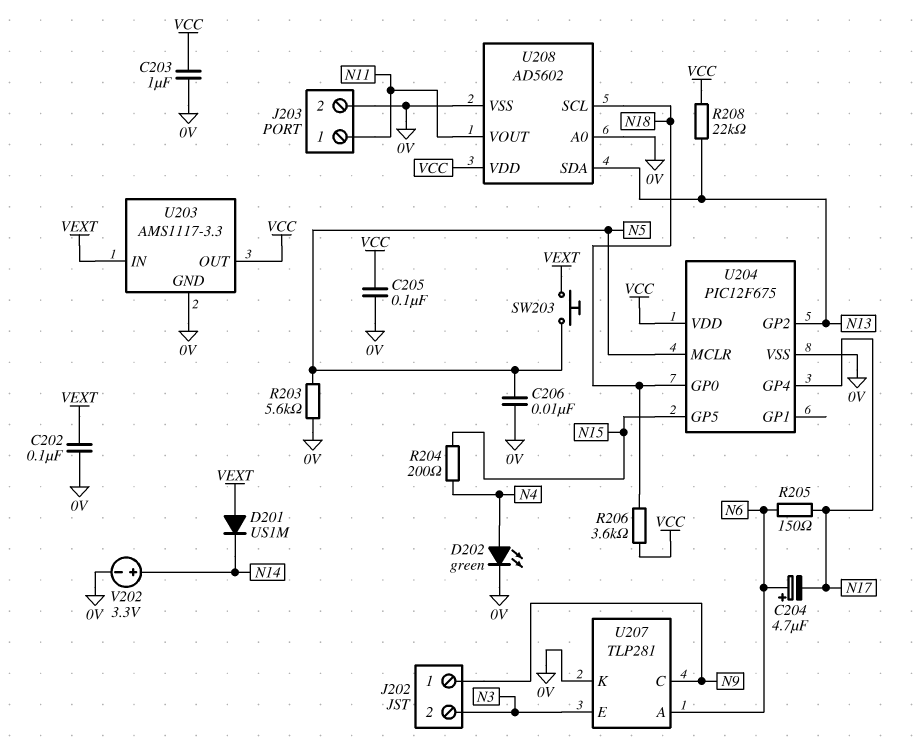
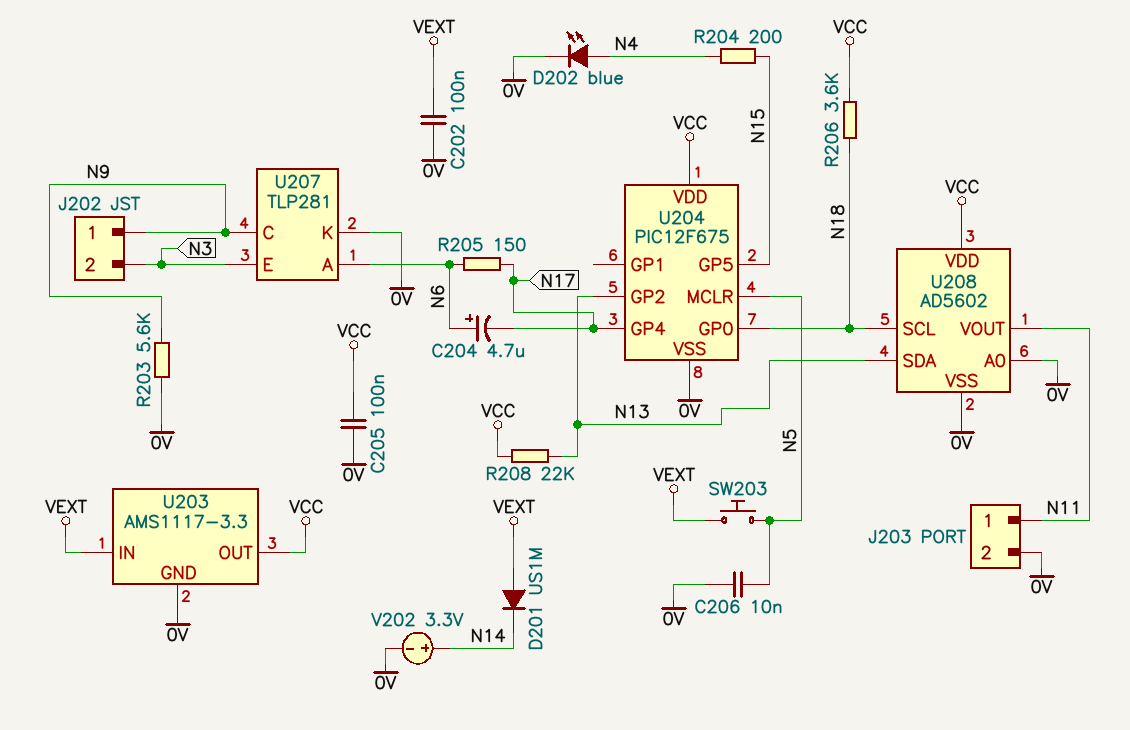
C203: 1uF (0V, VCC) -> none
D202: LED green (A N4, K 0V) -> LED blue (A N4, K 0V)
R203: 5.6k (0V, N5) -> 5.6k (0V, N9)

